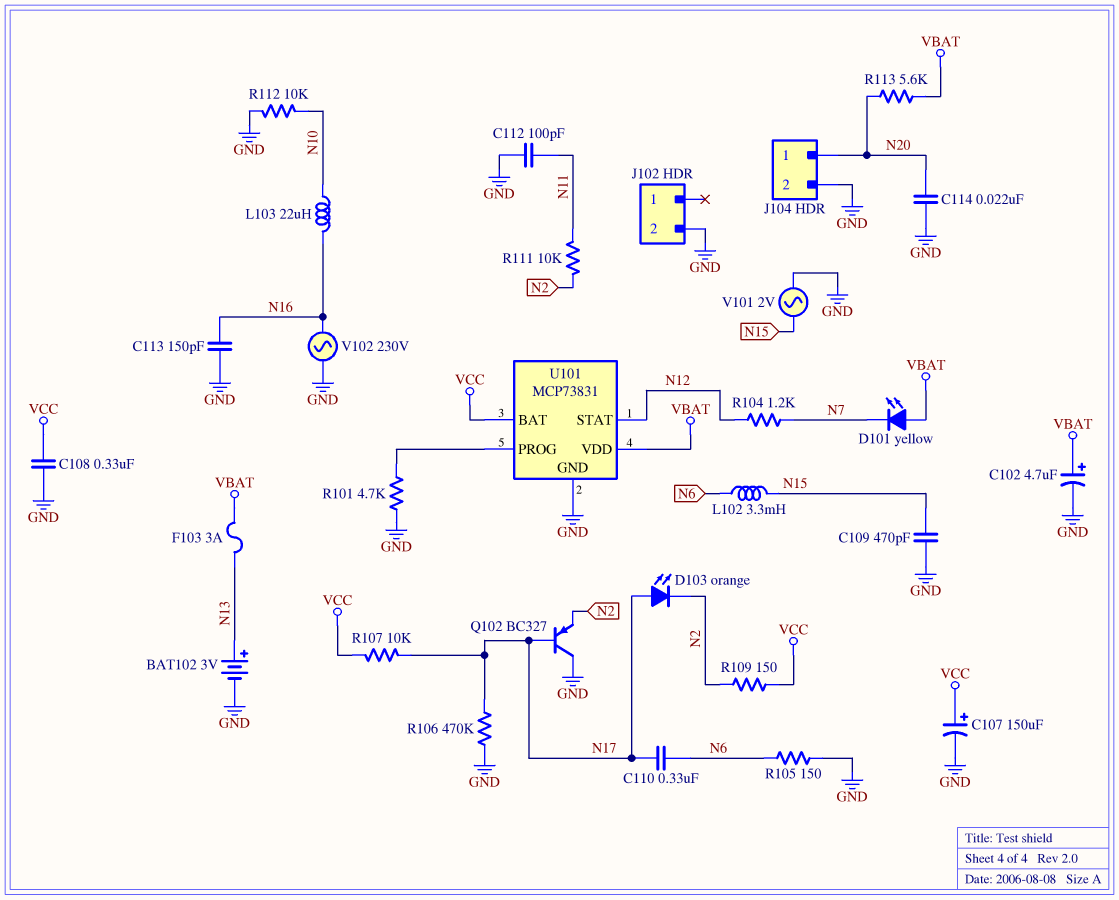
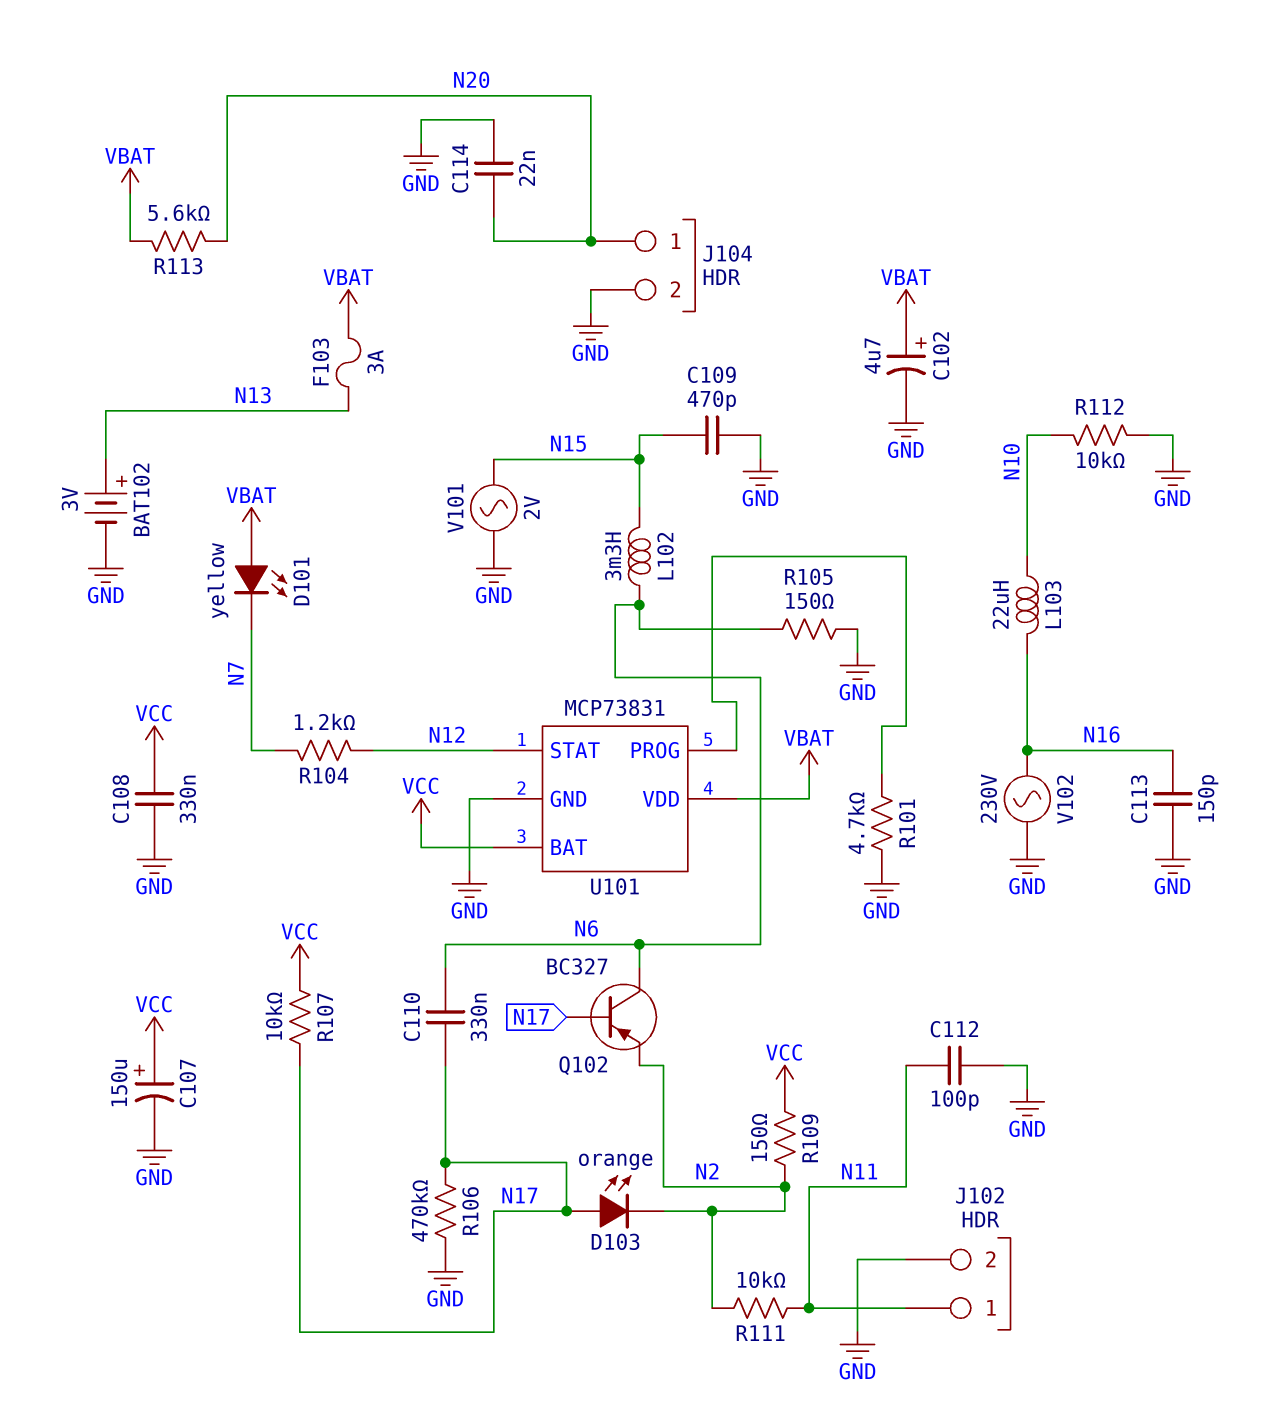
J102 pin 1: none -> N11
Q102: PNP BC327 (B N17, C GND, E N2) -> PNP BC327 (B N17, C N6, E N2)

